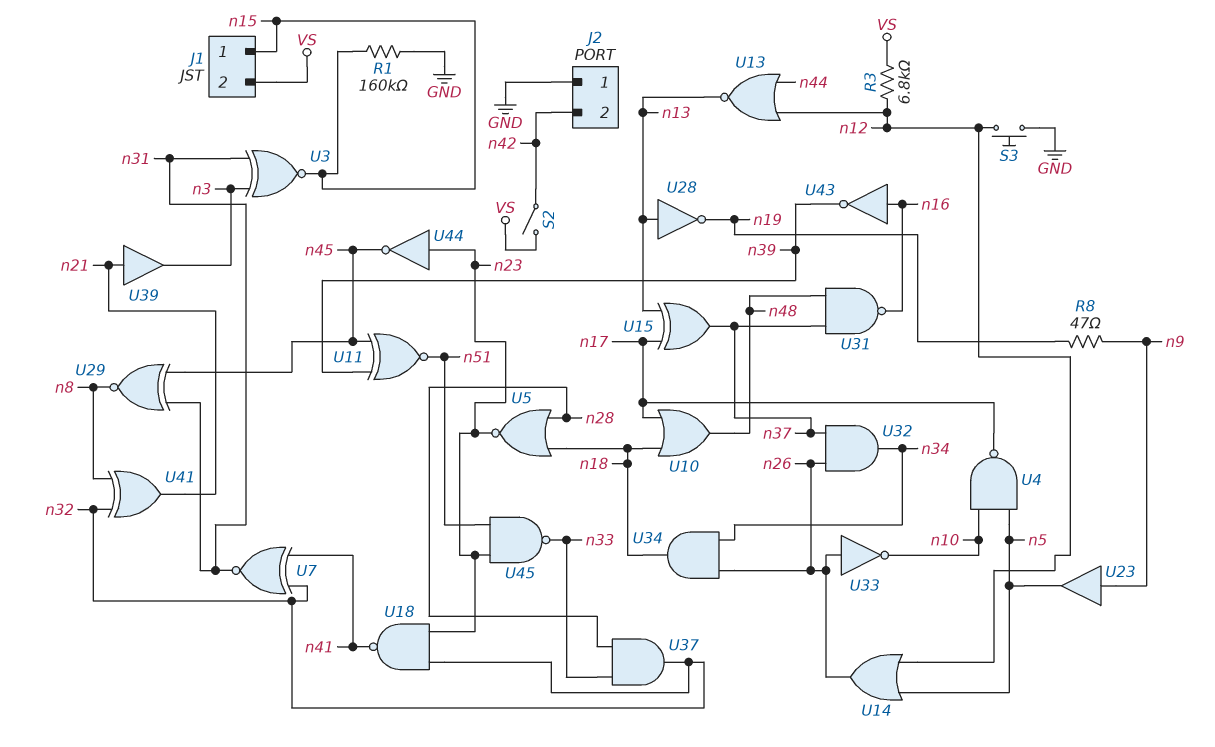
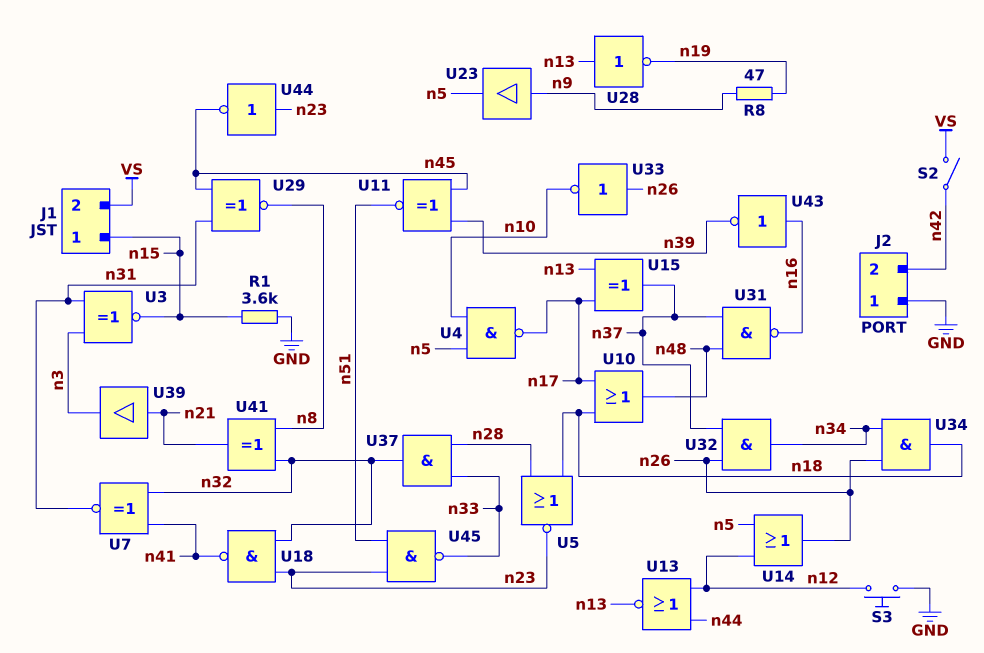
R1: 160k (GND, n15) -> 3.6k (GND, n15)
R3: 6.8k (VS, n12) -> none

